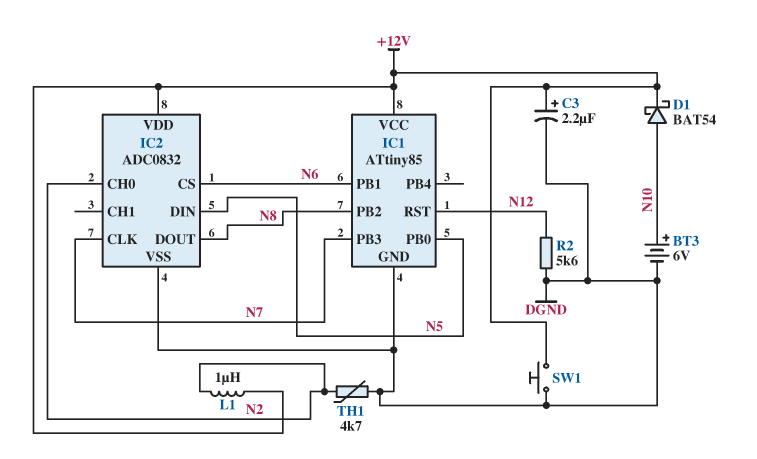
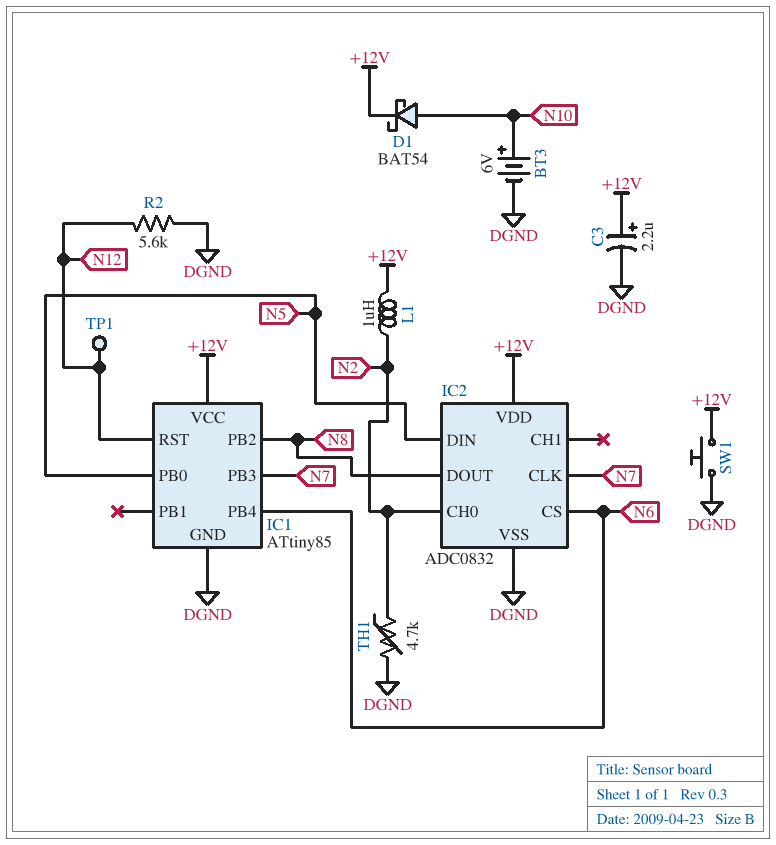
IC1 pin PB1: N6 -> none
IC1 pin PB4: none -> N6
TP1: none -> test point (N12)

